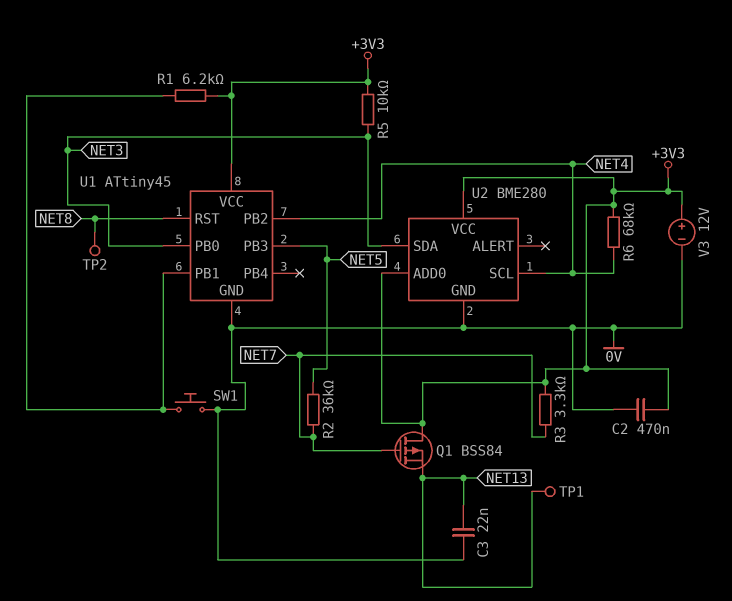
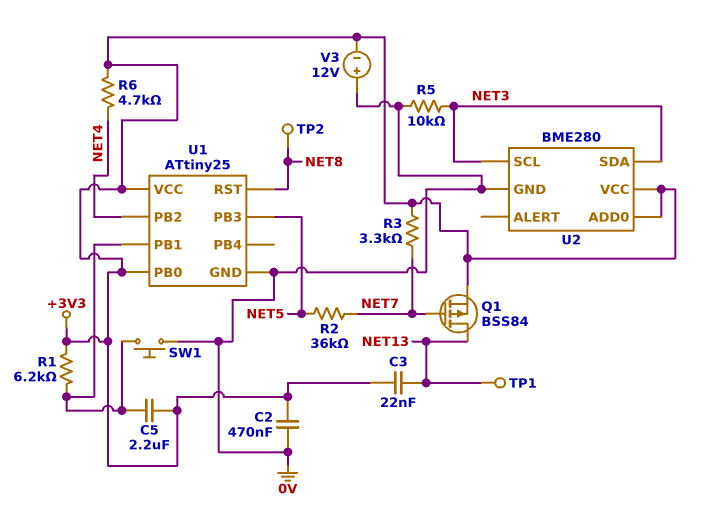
C3: 22nF (0V, NET13) -> 22nF (+3V3, NET13)
C5: none -> 2.2uF (+3V3, U1/PB1)
Q1: PMOS BSS84 (G NET7, D +3V3, S NET13) -> PMOS BSS84 (G NET7, D NET13, S +3V3)
R5: 10k (+3V3, NET3) -> 10k (0V, NET3)
R6: 68k (+3V3, NET4) -> 4.7k (+3V3, NET4)
U1: ATtiny45 -> ATtiny25
U1 pin PB0: NET3 -> +3V3
U2 pin SCL: NET4 -> NET3
V3: 12V (plus +3V3, minus 0V) -> 12V (plus 0V, minus +3V3)

